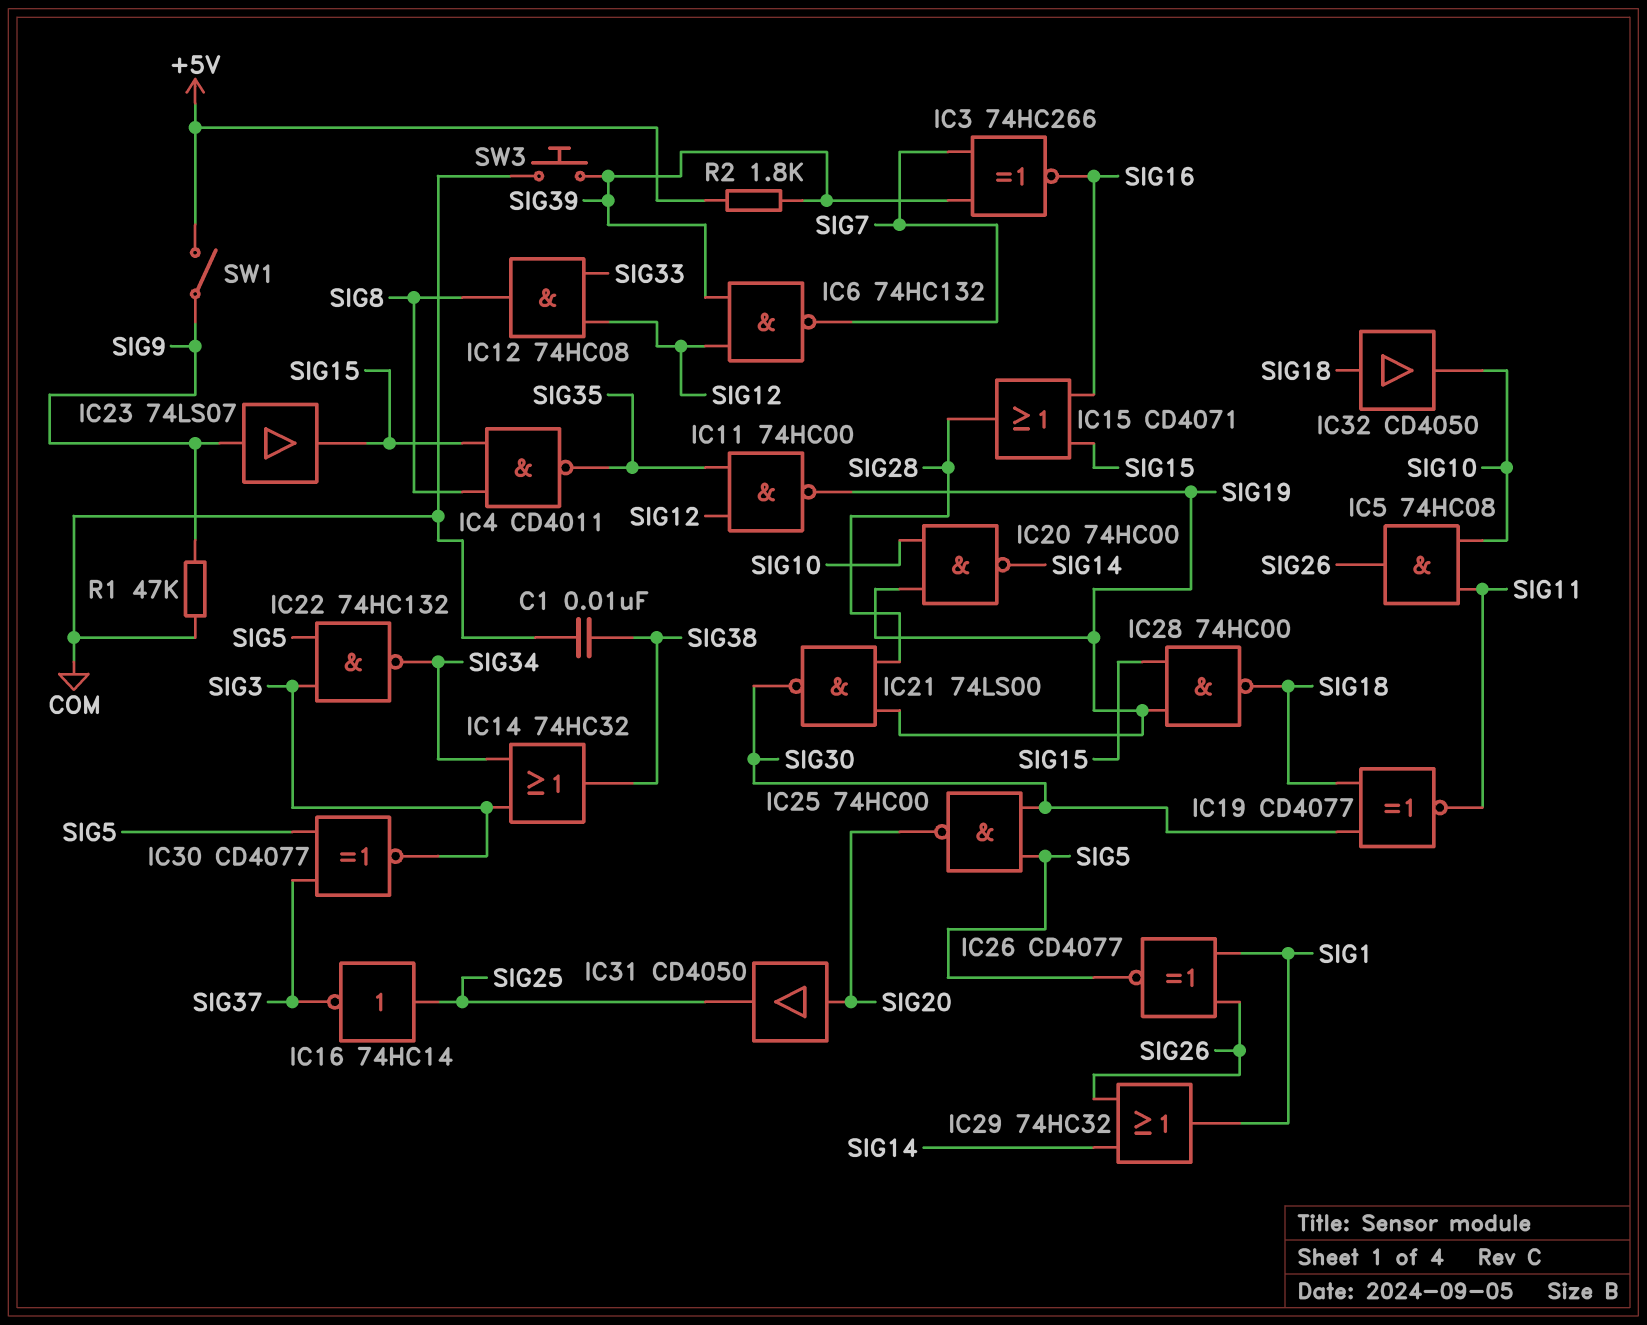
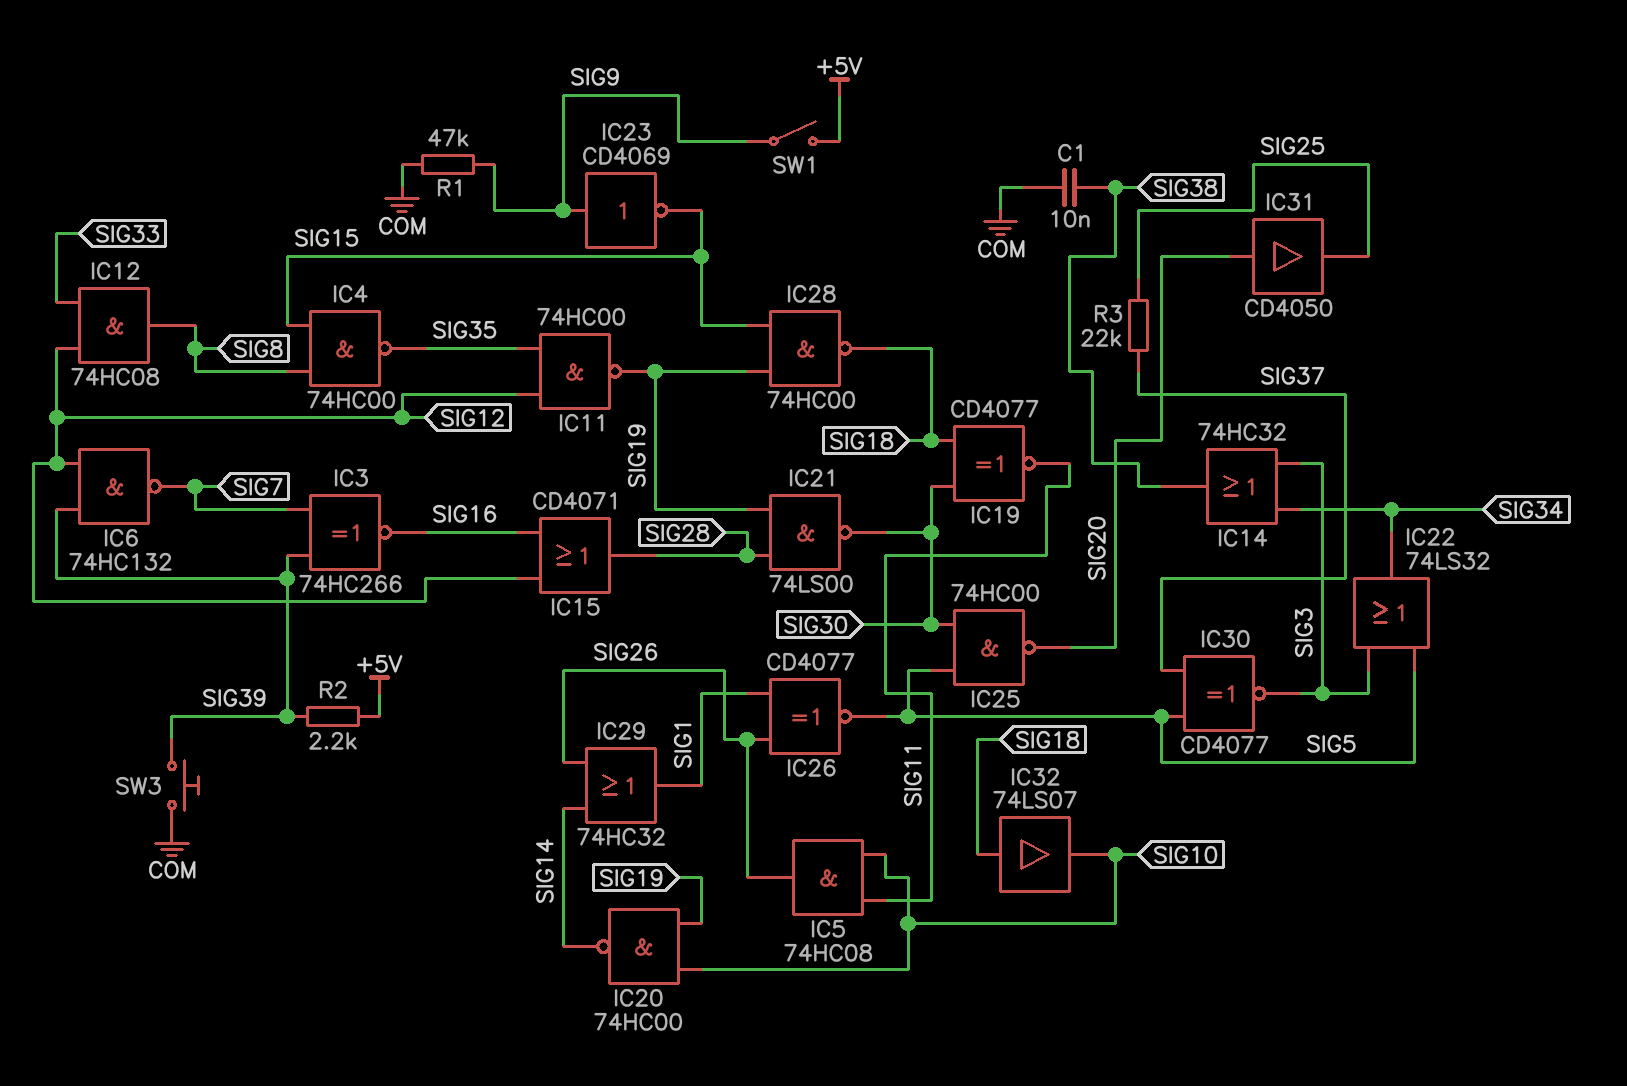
IC4: NAND CD4011 (in SIG8, in SIG15, out SIG35) -> NAND 74HC00 (in SIG8, in SIG15, out SIG35)
IC15: OR CD4071 (in SIG15, in SIG16, out SIG28) -> OR CD4071 (in SIG12, in SIG16, out SIG28)
IC16: NOT 74HC14 (in SIG25, out SIG37) -> none
IC22: NAND 74HC132 (in SIG3, in SIG5, out SIG34) -> OR 74LS32 (in SIG3, in SIG5, out SIG34)
IC23: buffer 74LS07 (in SIG9, out SIG15) -> NOT CD4069 (in SIG9, out SIG15)
IC32: buffer CD4050 (in SIG18, out SIG10) -> buffer 74LS07 (in SIG18, out SIG10)
R2: 1.8k (+5V, SIG39) -> 2.2k (+5V, SIG39)
R3: none -> 22k (SIG25, SIG37)

